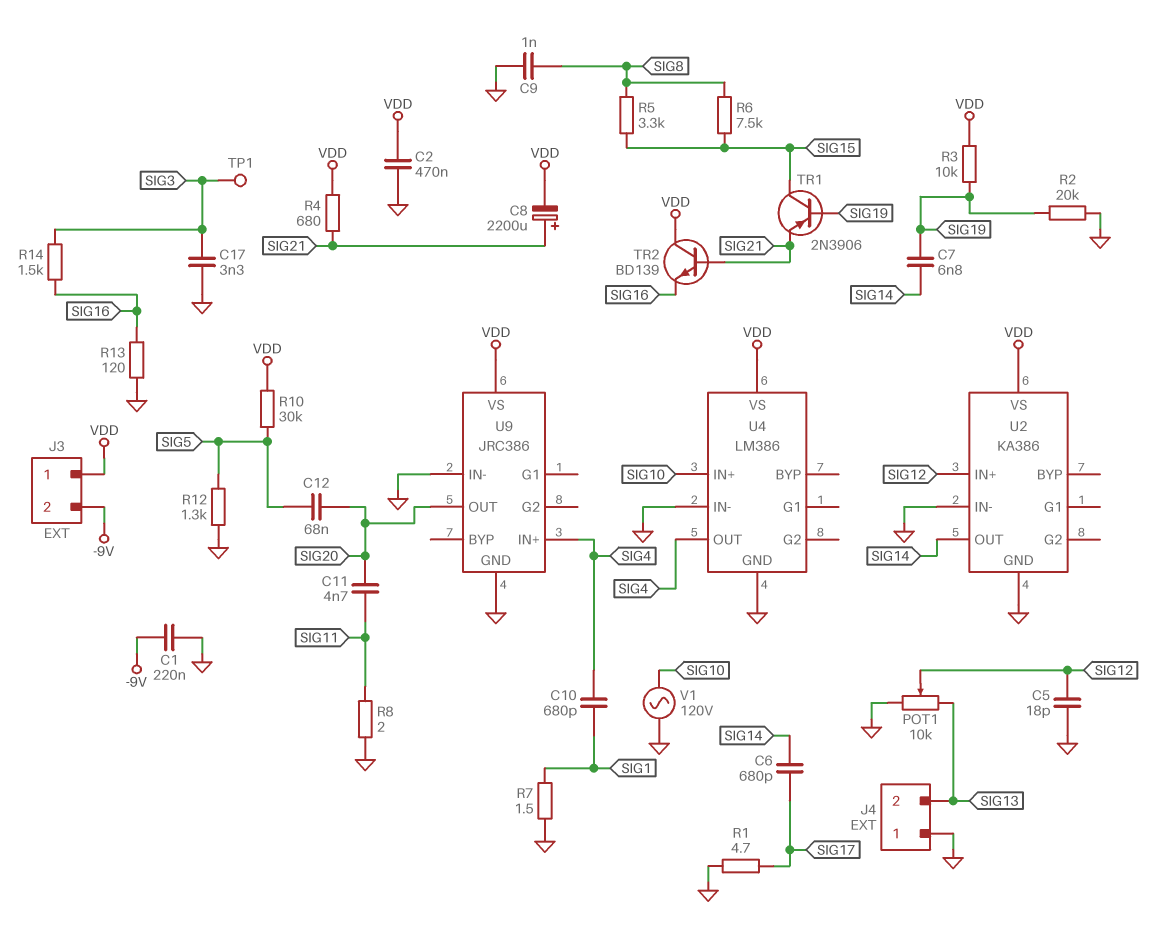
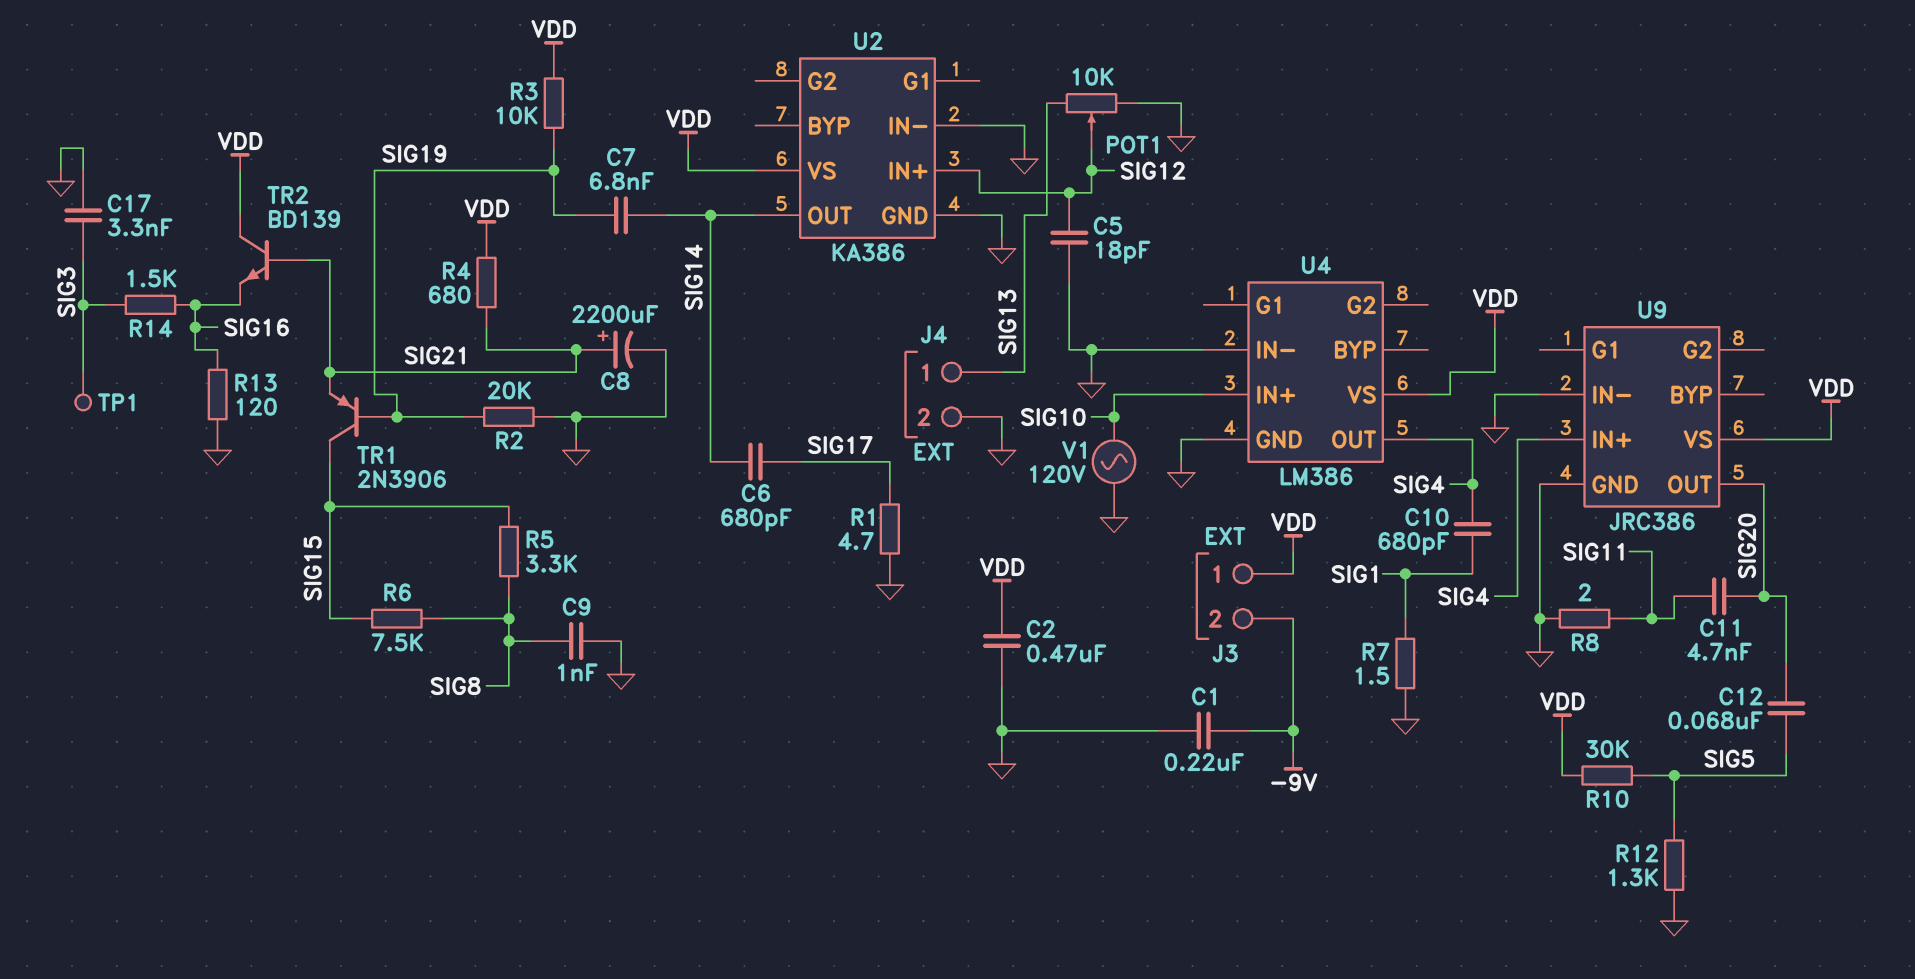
C8: 2200uF (plus SIG21, minus VDD) -> 2200uF (plus SIG21, minus GND)
J4 pin 1: GND -> SIG13
J4 pin 2: SIG13 -> GND

